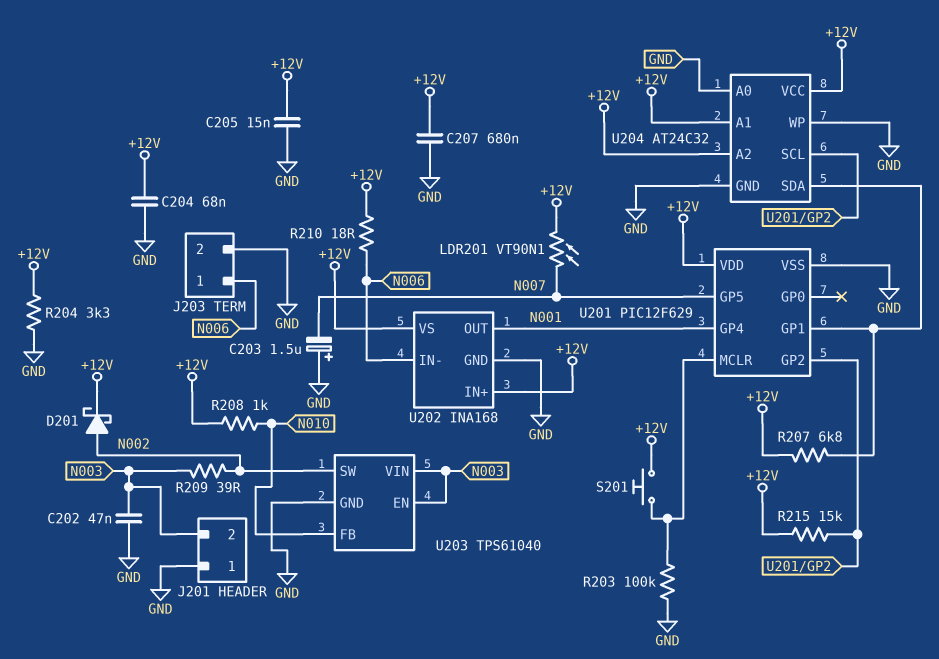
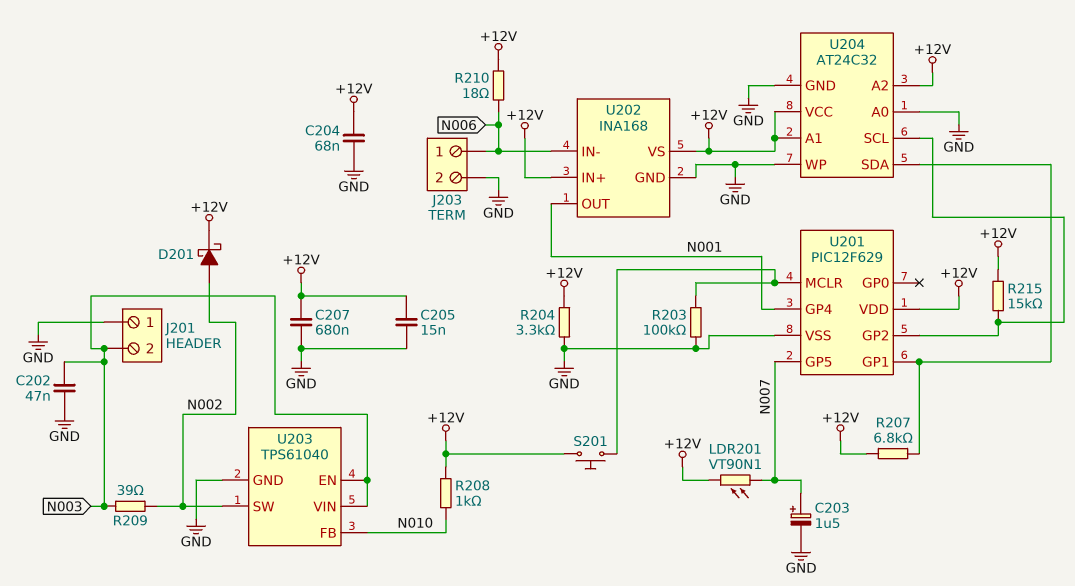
C203: 1.5uF (plus GND, minus N007) -> 1.5uF (plus N007, minus GND)

